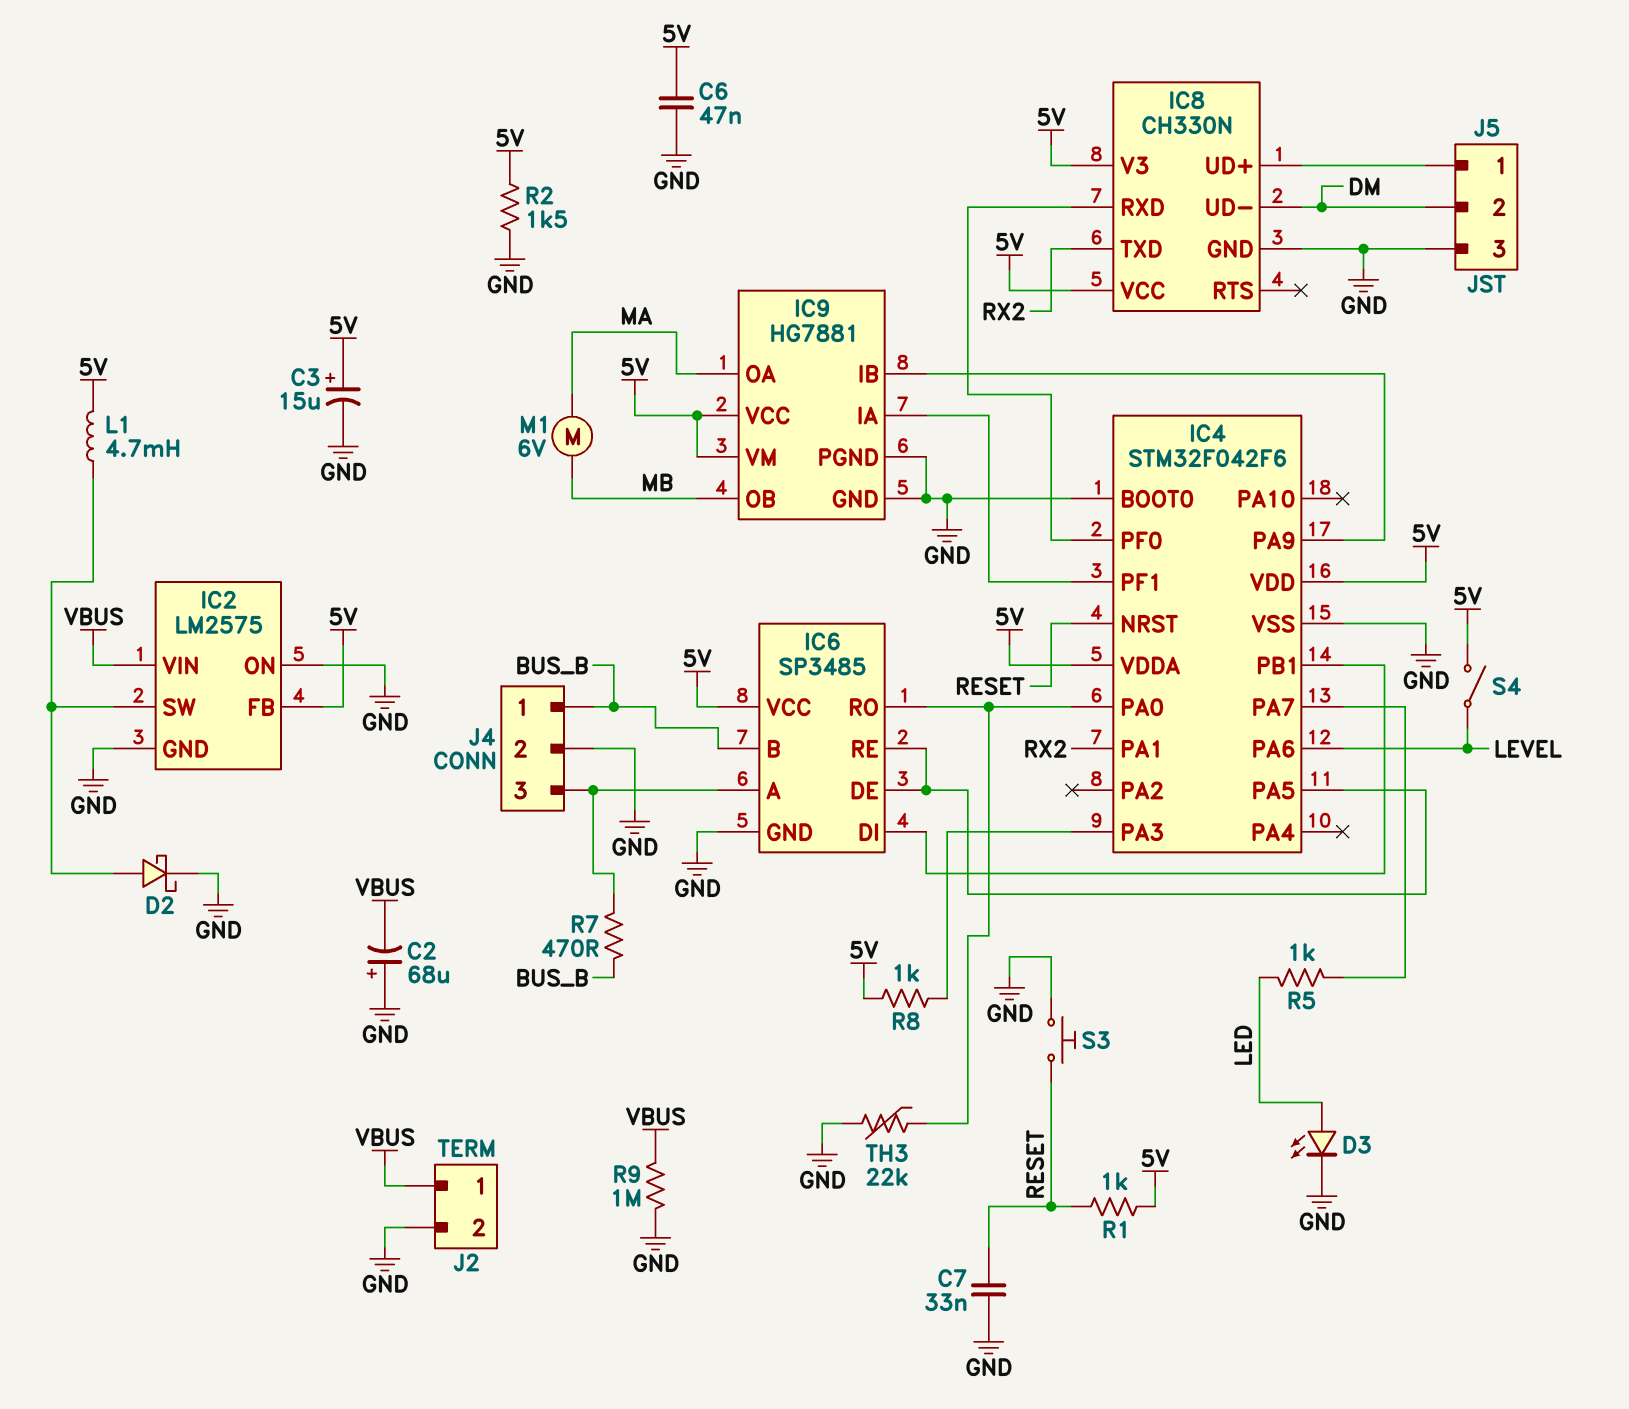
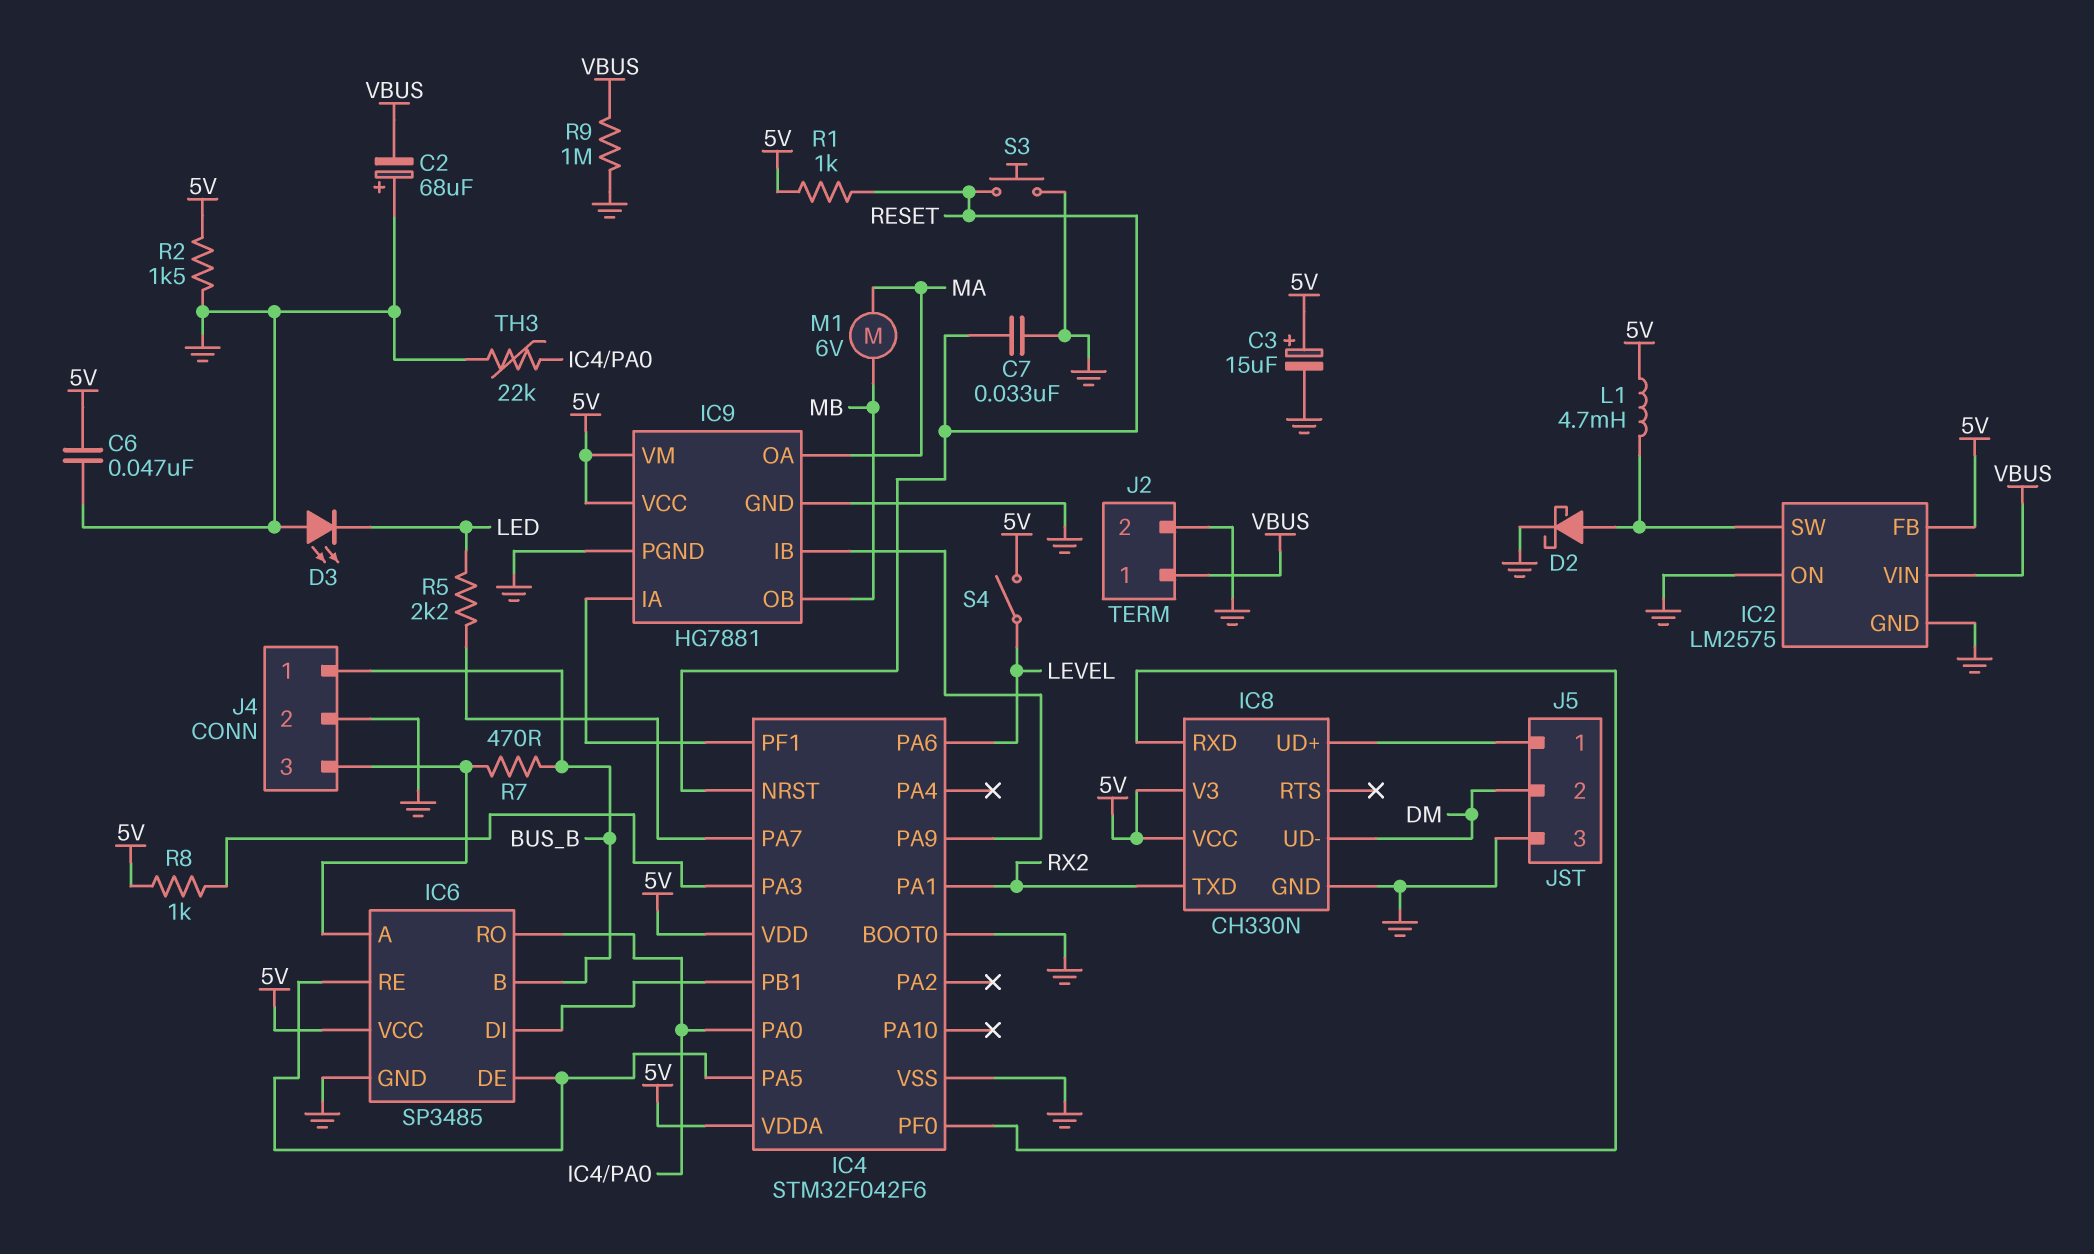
D3: LED (A LED, K GND) -> LED (A GND, K LED)
R5: 1k (IC4/PA7, LED) -> 2.2k (IC4/PA7, LED)

